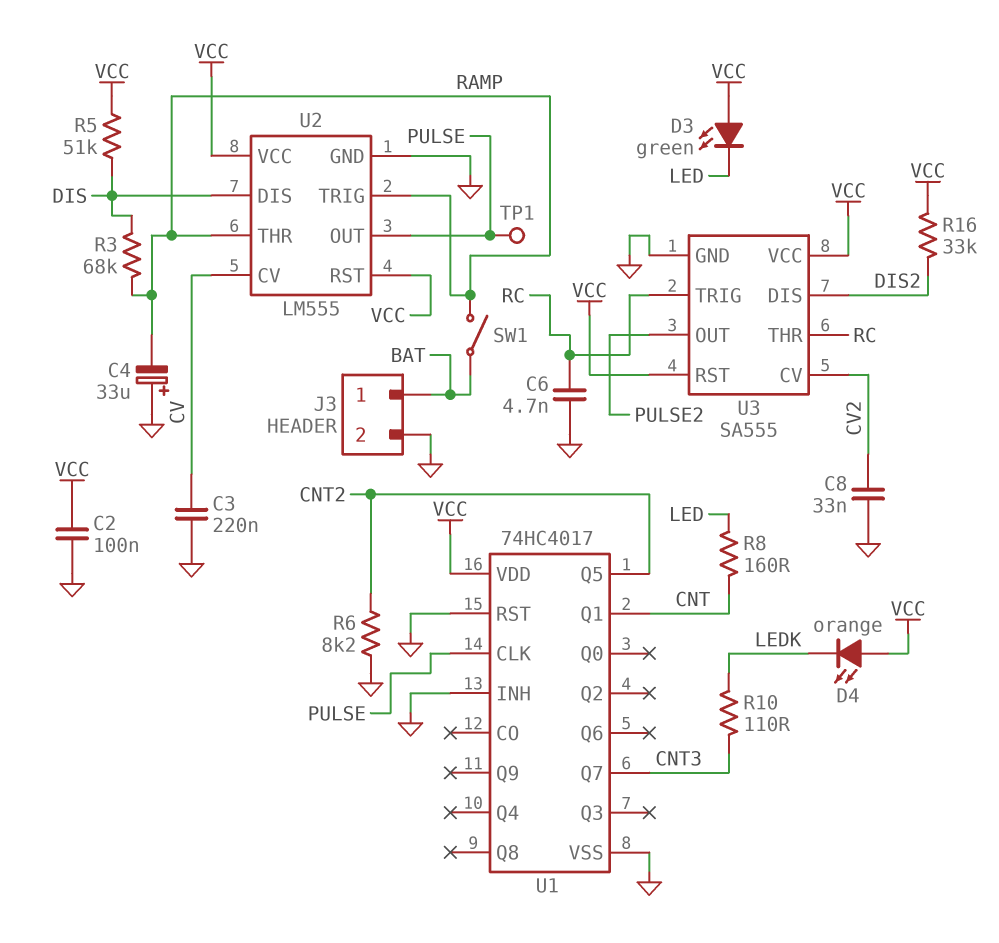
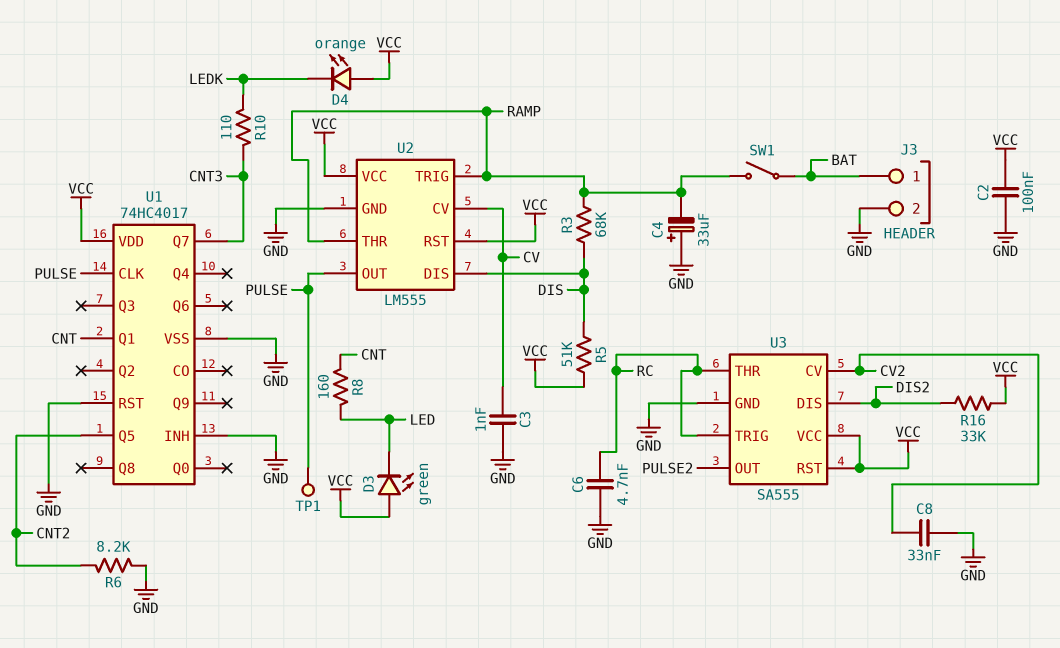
C3: 220nF (CV, GND) -> 1nF (CV, GND)

